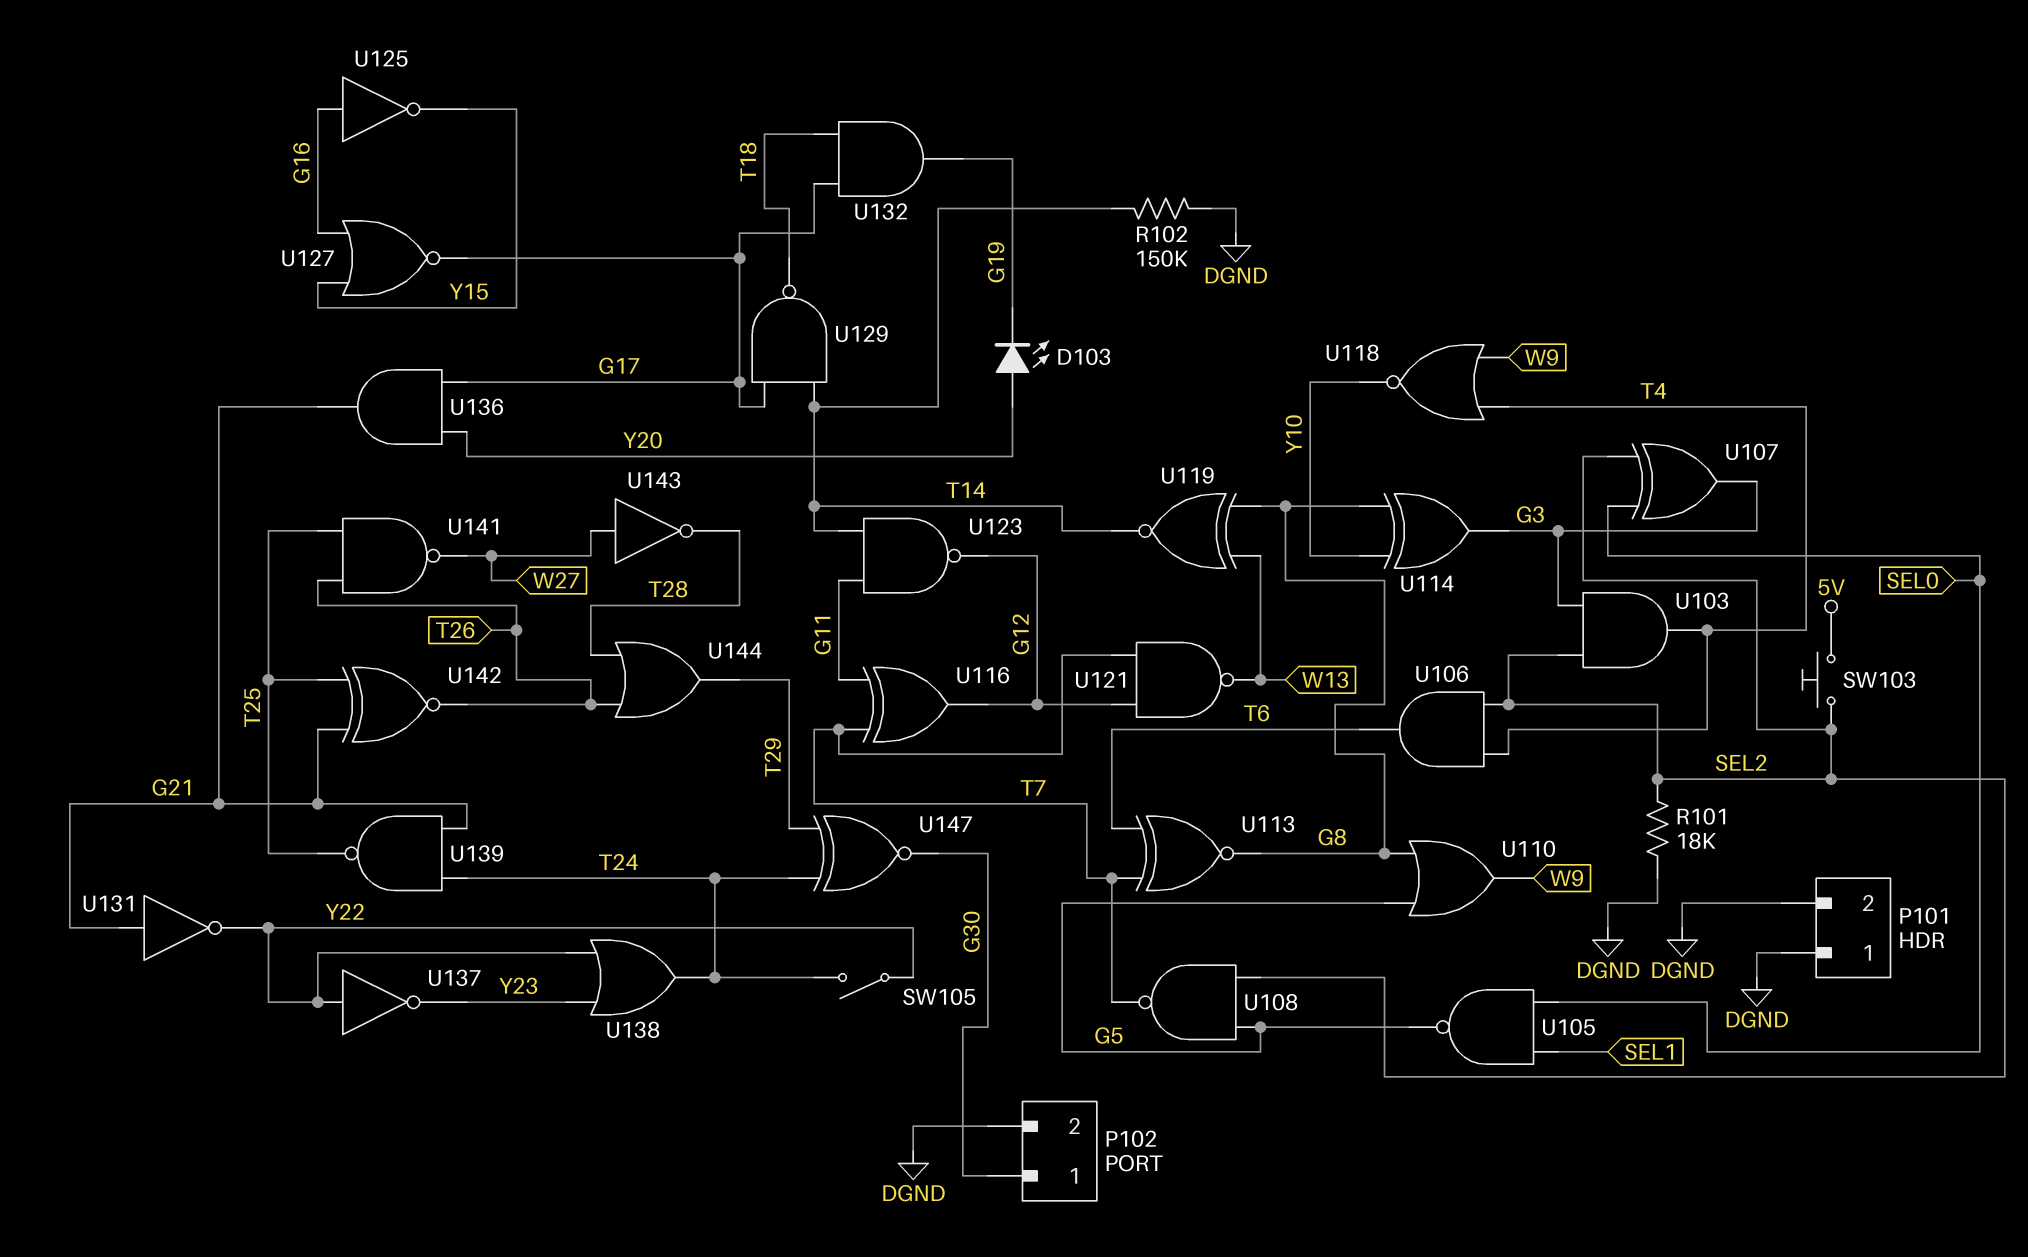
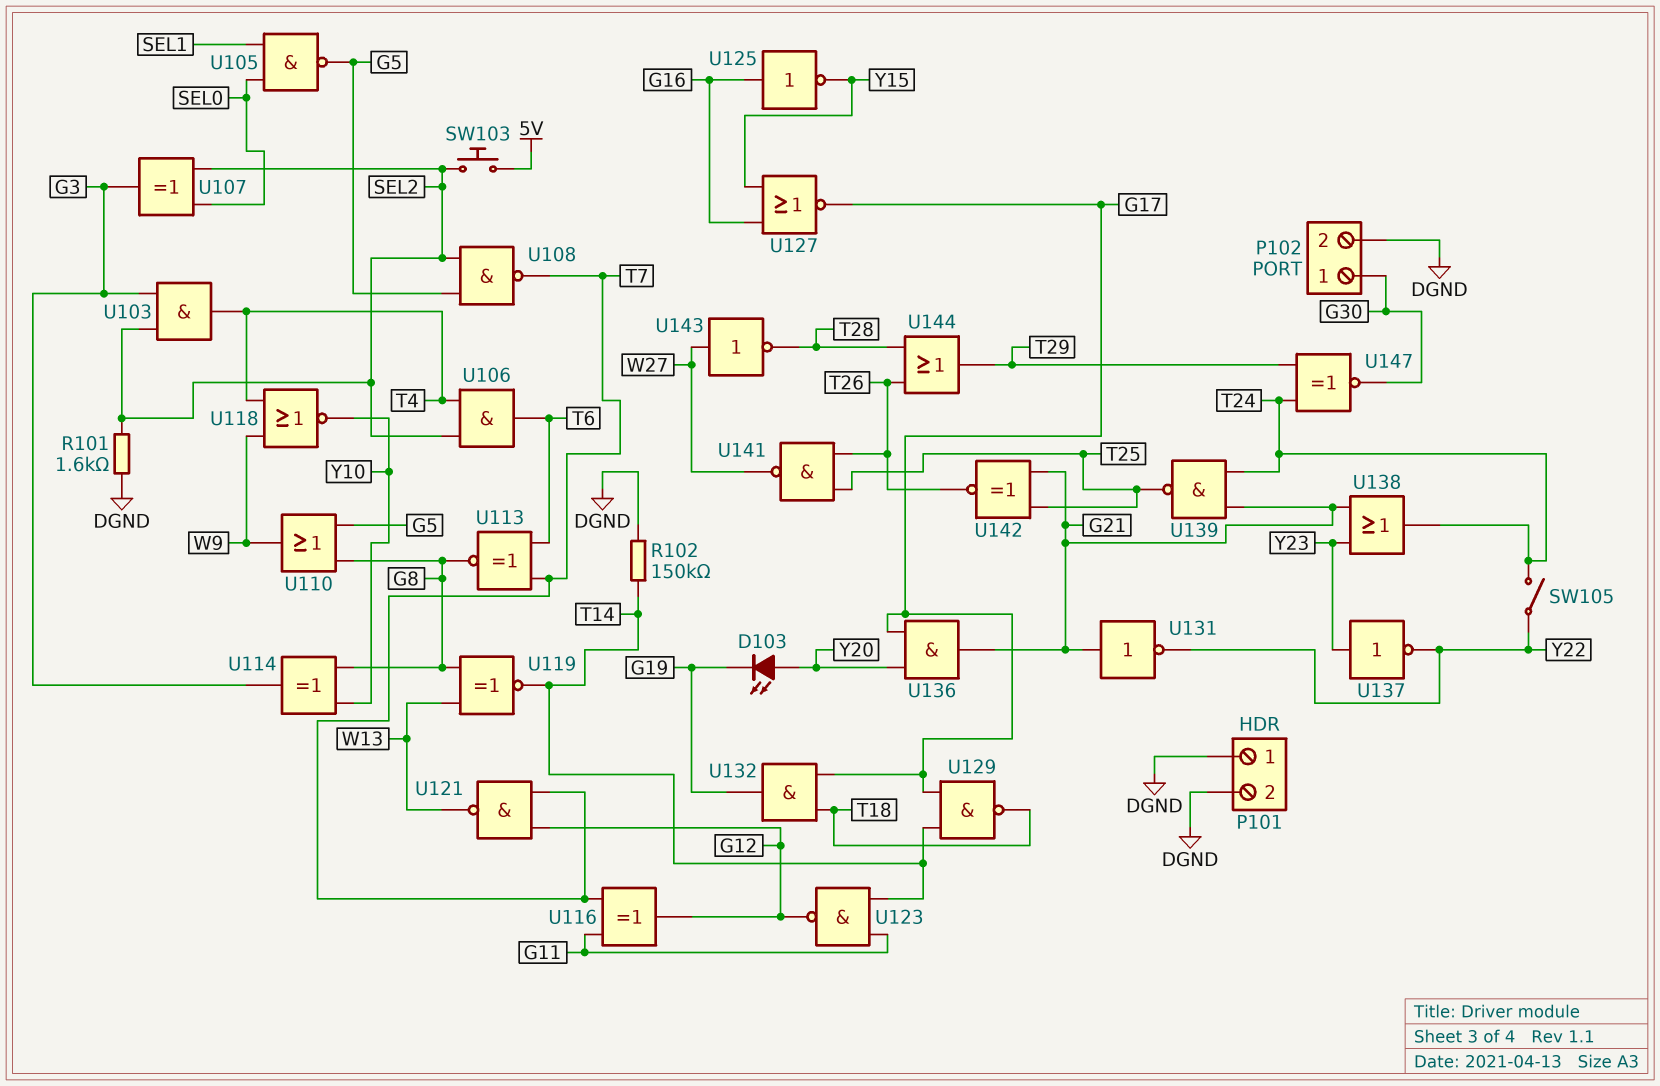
R101: 18k (DGND, SEL2) -> 1.6k (DGND, SEL2)
U137: NOT (in Y22, out Y23) -> NOT (in Y23, out Y22)
U138: OR (in Y22, in Y23, out T24) -> OR (in G21, in Y23, out T24)

